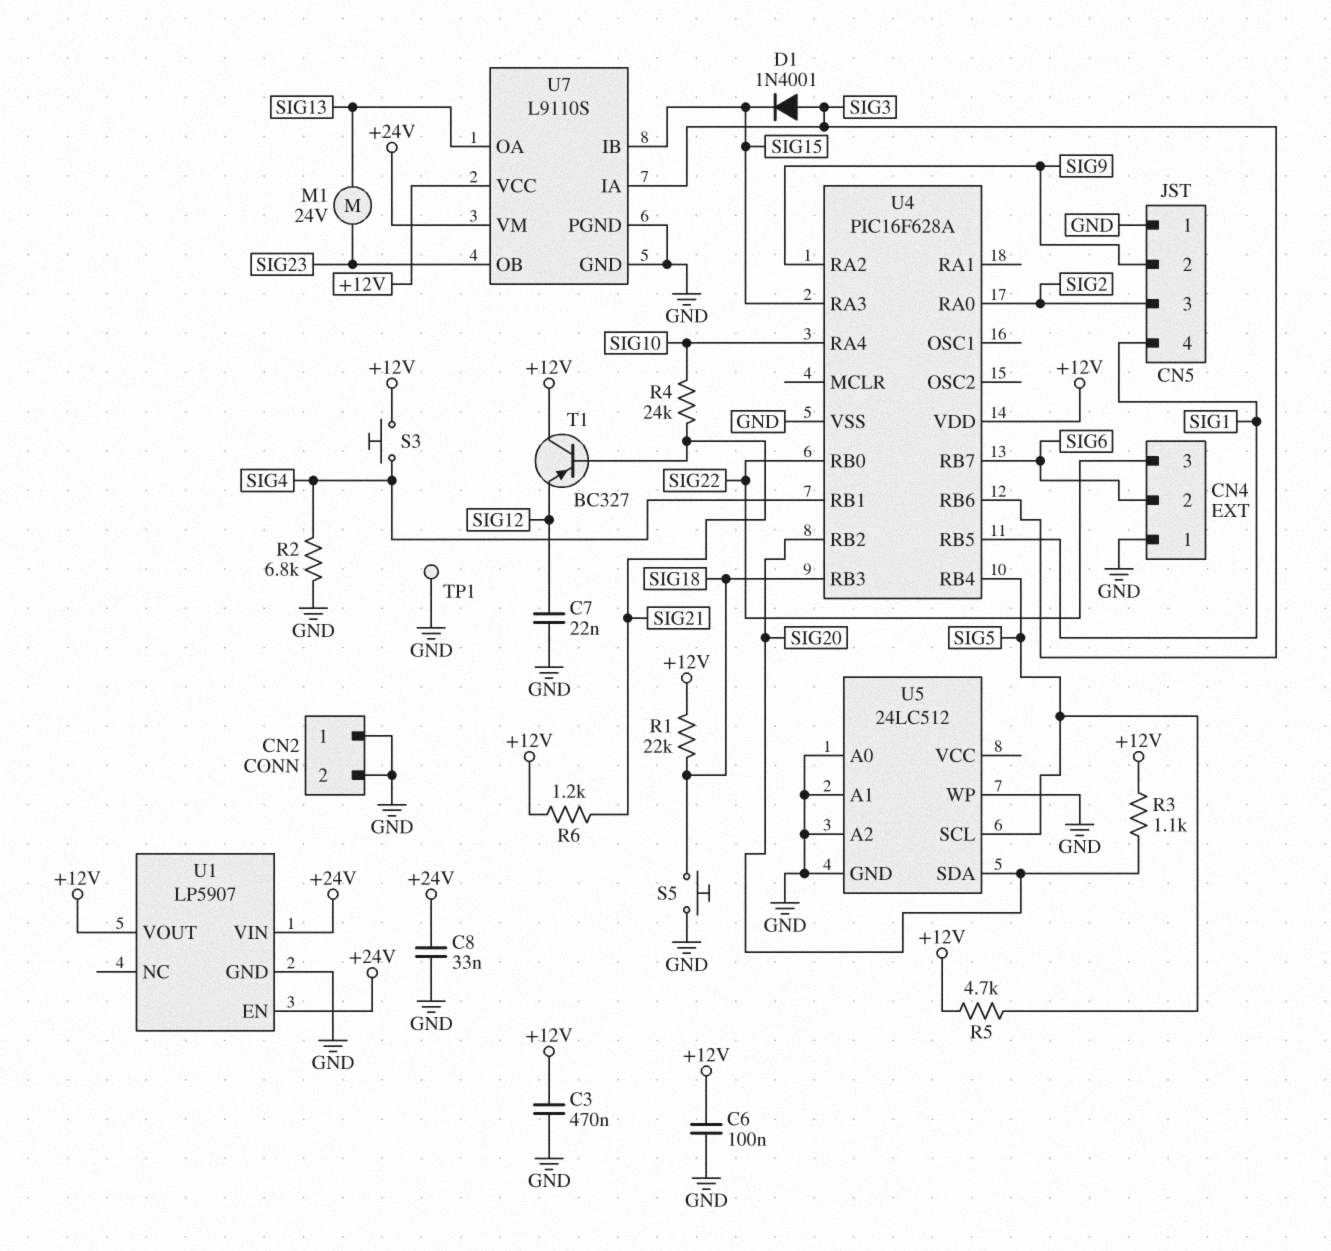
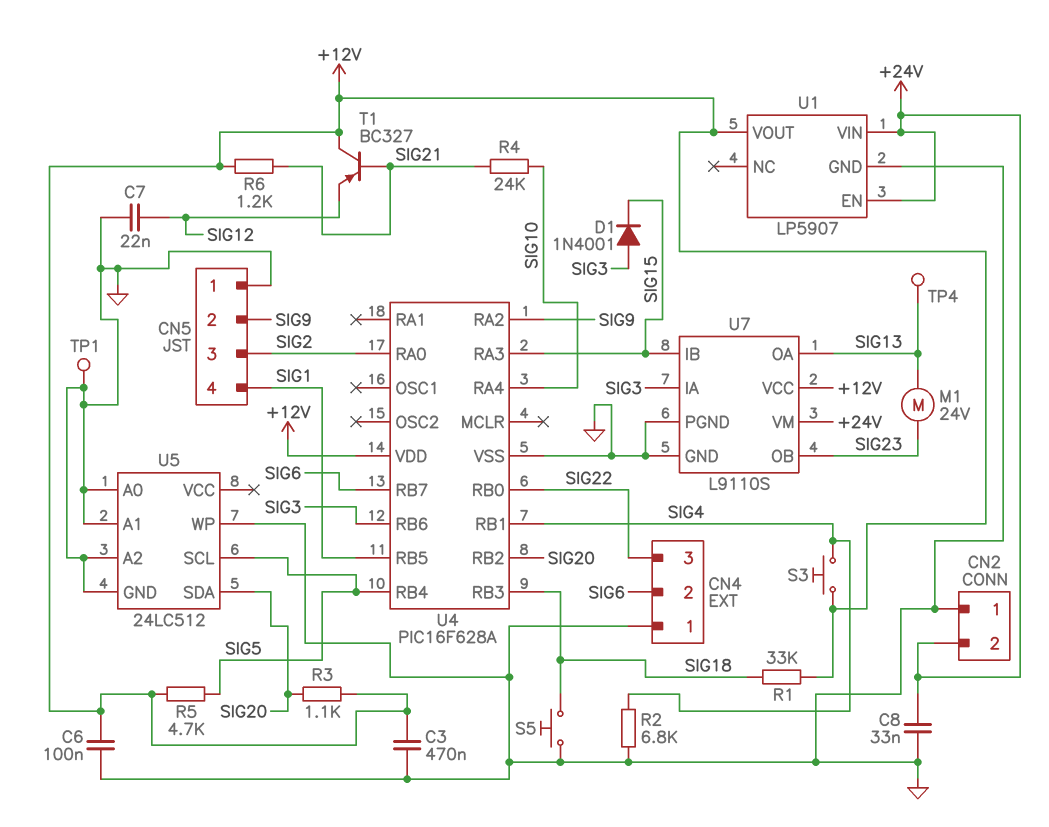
CN2 pin 2: GND -> +24V
R1: 22k (+12V, SIG18) -> 33k (+12V, SIG18)
TP4: none -> test point (SIG13)

